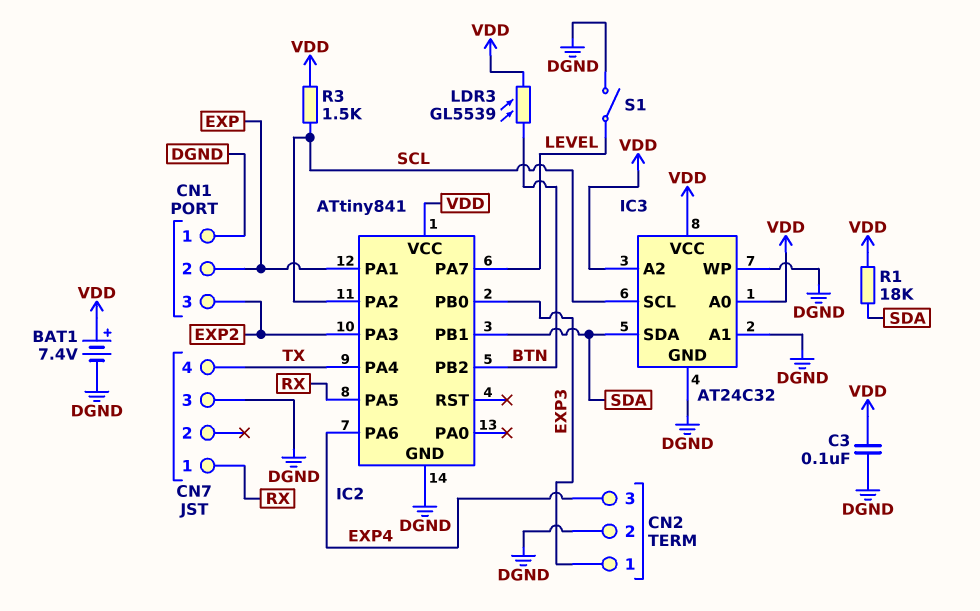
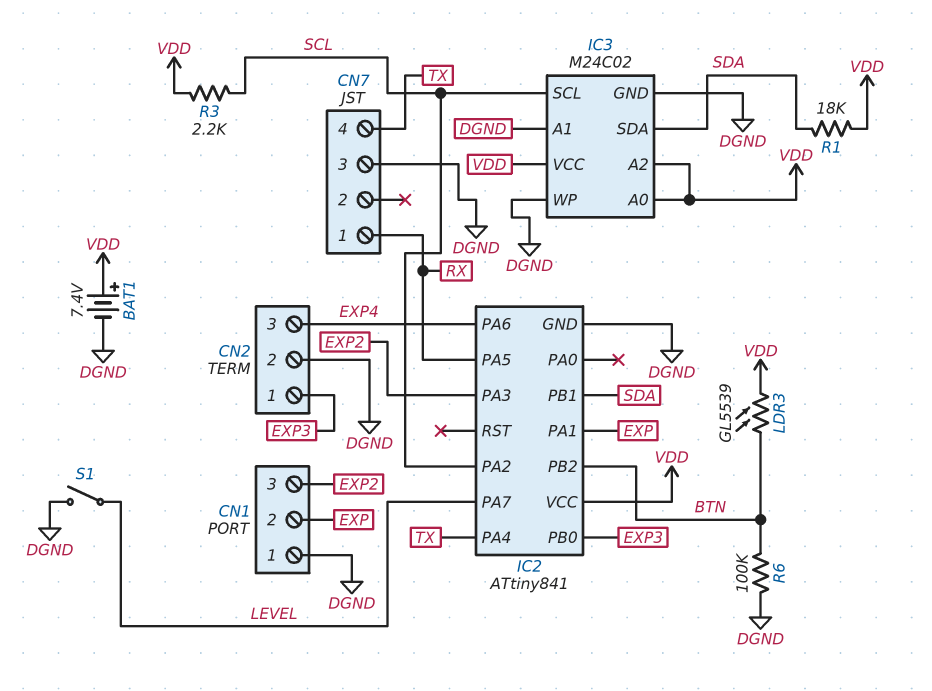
C3: 100nF (DGND, VDD) -> none
IC3: AT24C32 -> M24C02
R3: 1.5k (SCL, VDD) -> 2.2k (SCL, VDD)
R6: none -> 100k (BTN, DGND)

